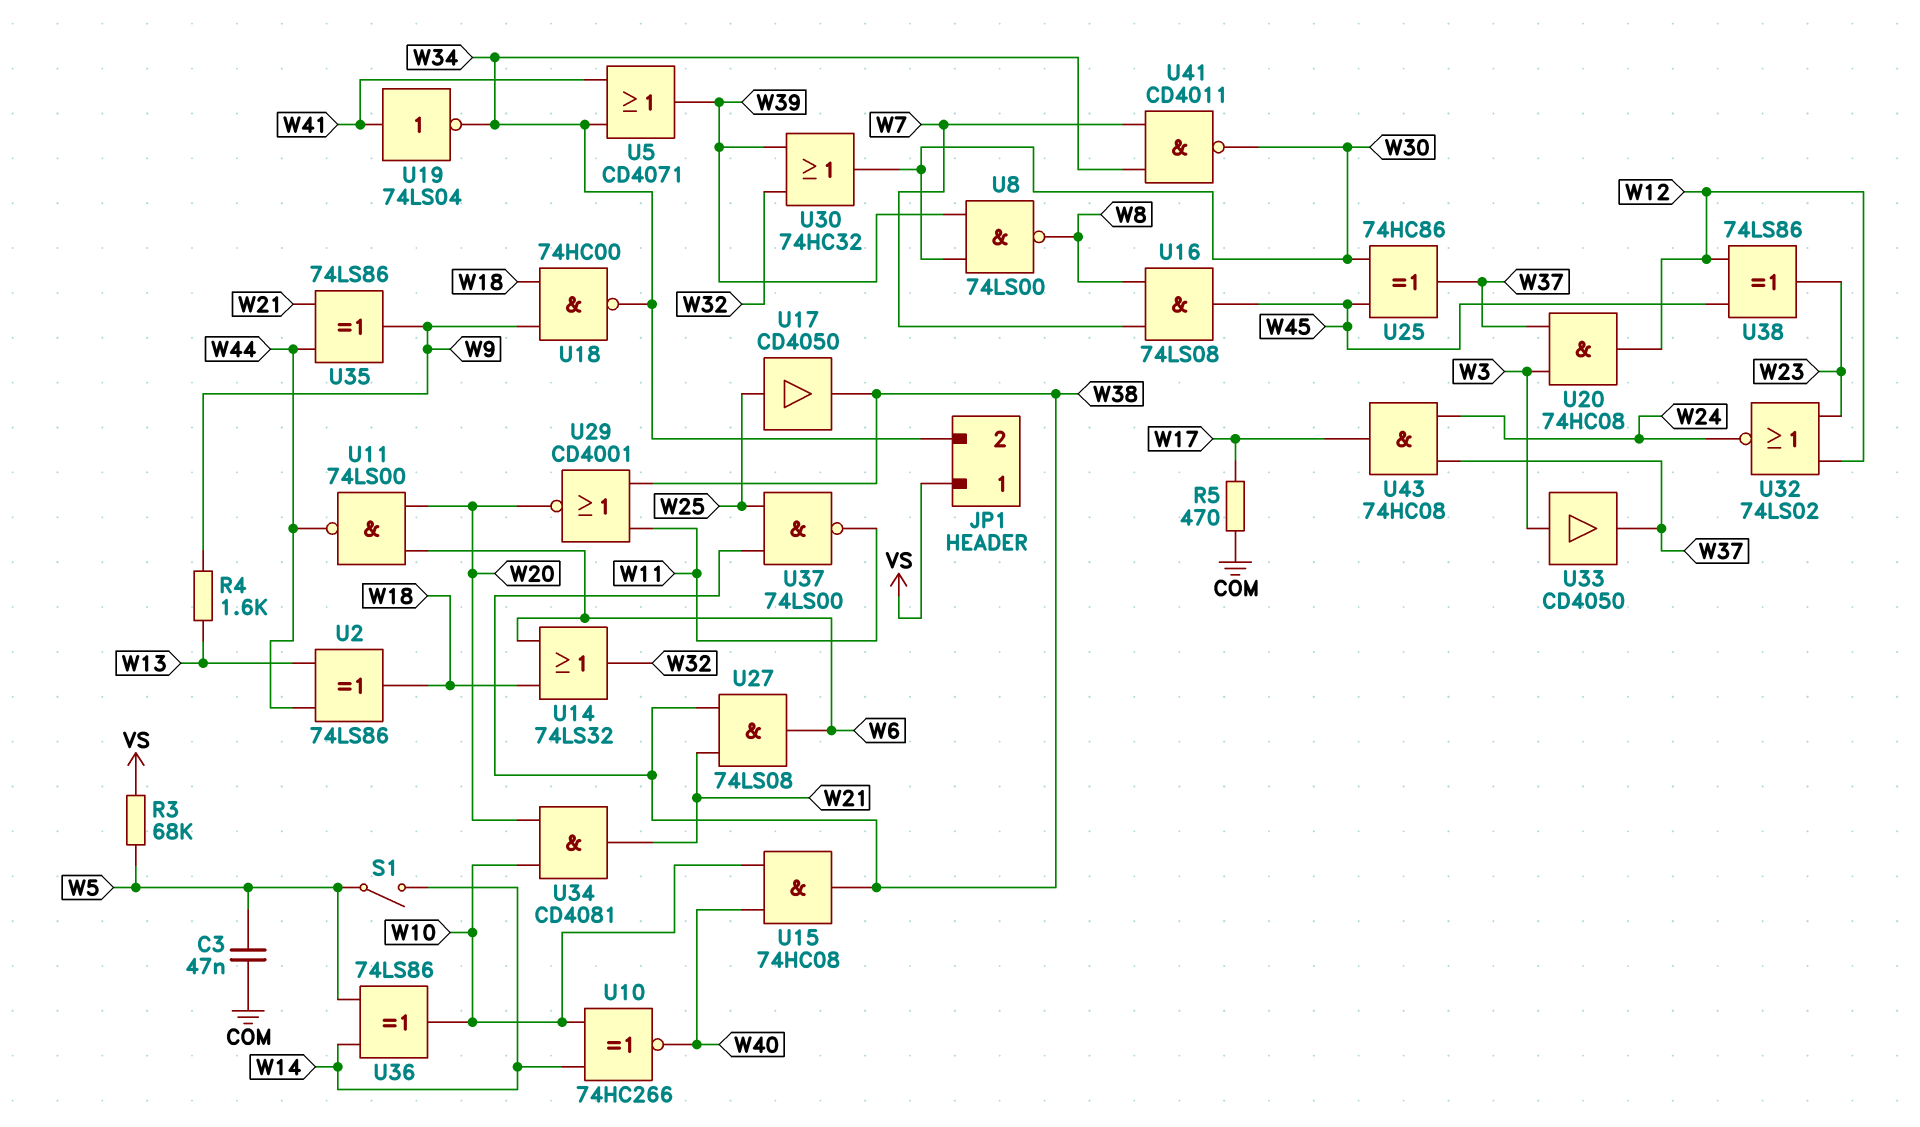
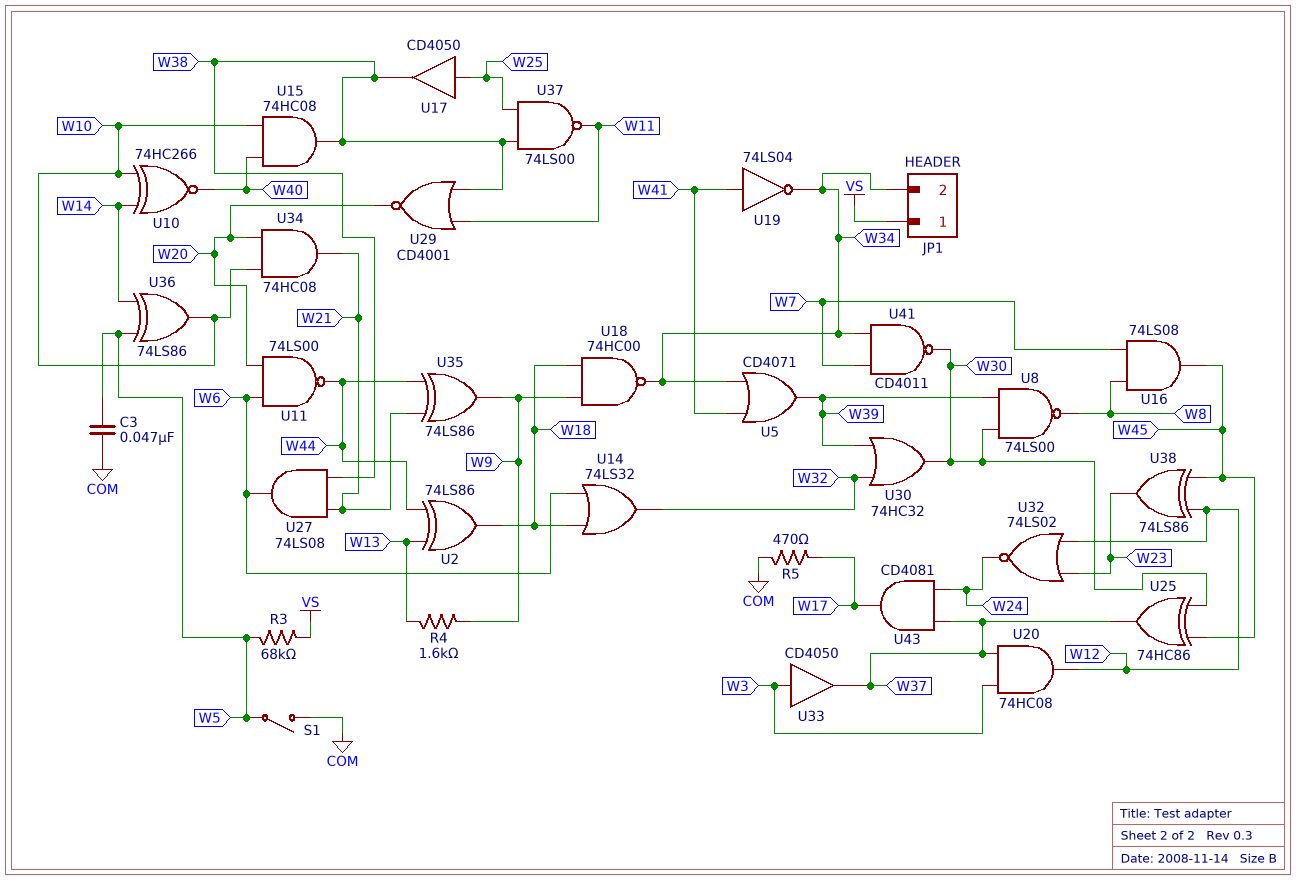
S1: switch (W5, W14) -> switch (COM, W5)
U34: AND CD4081 (in W10, in W20, out W21) -> AND 74HC08 (in W10, in W20, out W21)
U43: AND 74HC08 (in W24, in W37, out W17) -> AND CD4081 (in W24, in W37, out W17)

